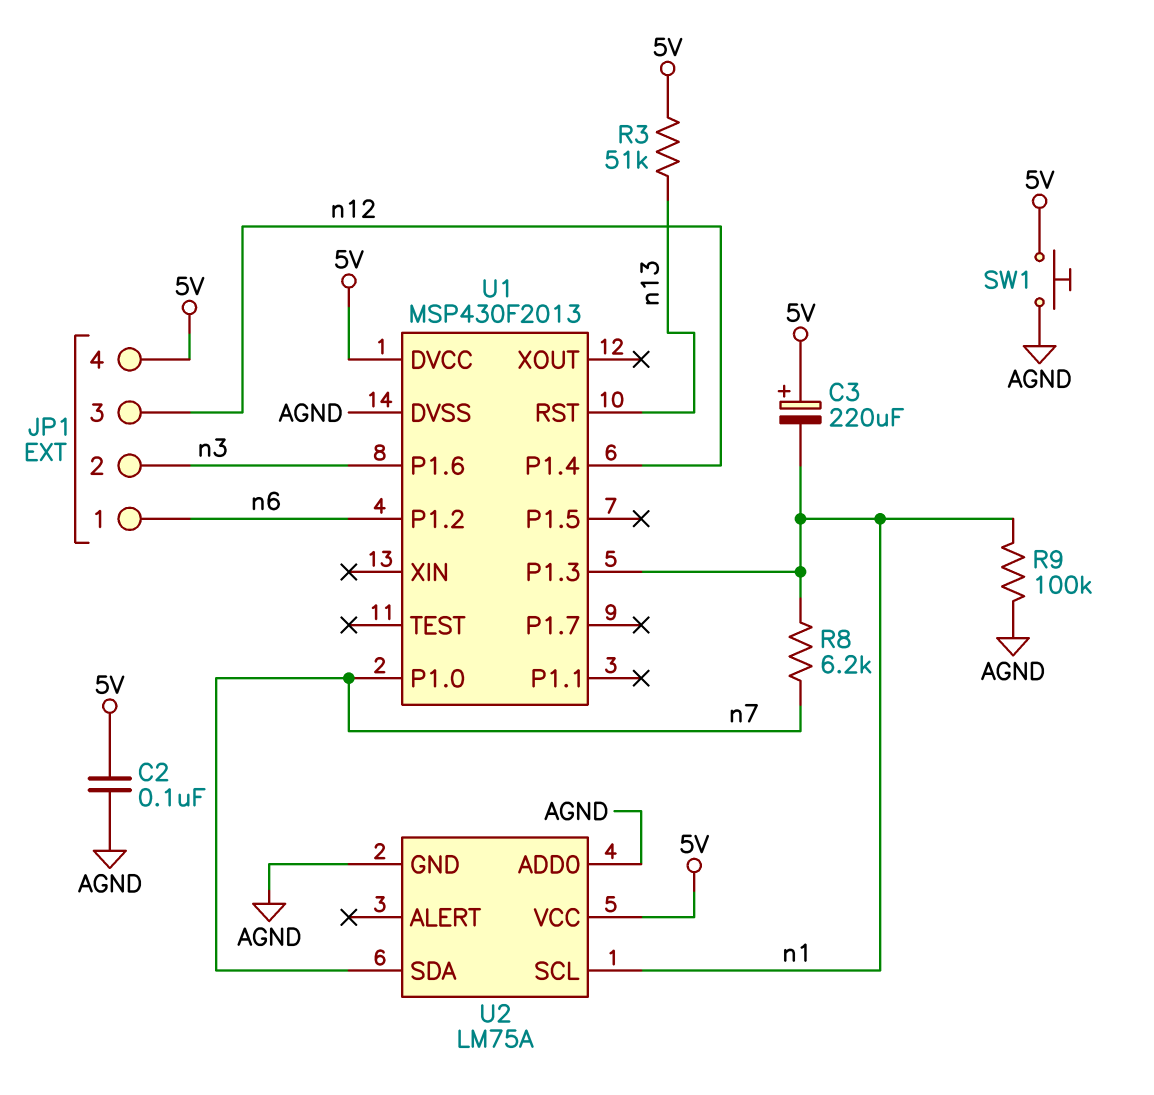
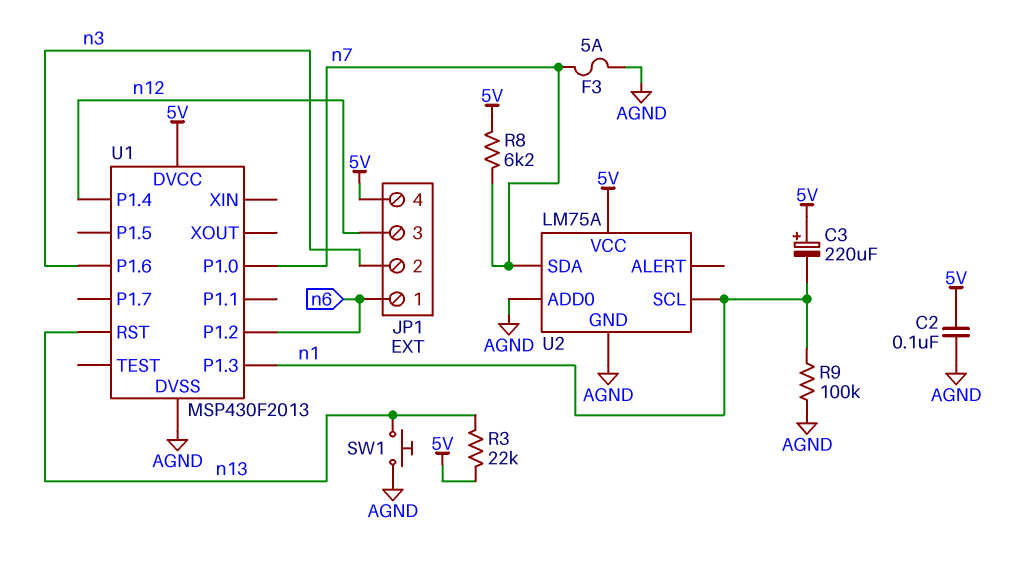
F3: none -> 5A (AGND, n7)
R3: 51k (5V, n13) -> 22k (5V, n13)
R8: 6.2k (n1, n7) -> 6.2k (5V, n7)
SW1: button (5V, AGND) -> button (AGND, n13)

